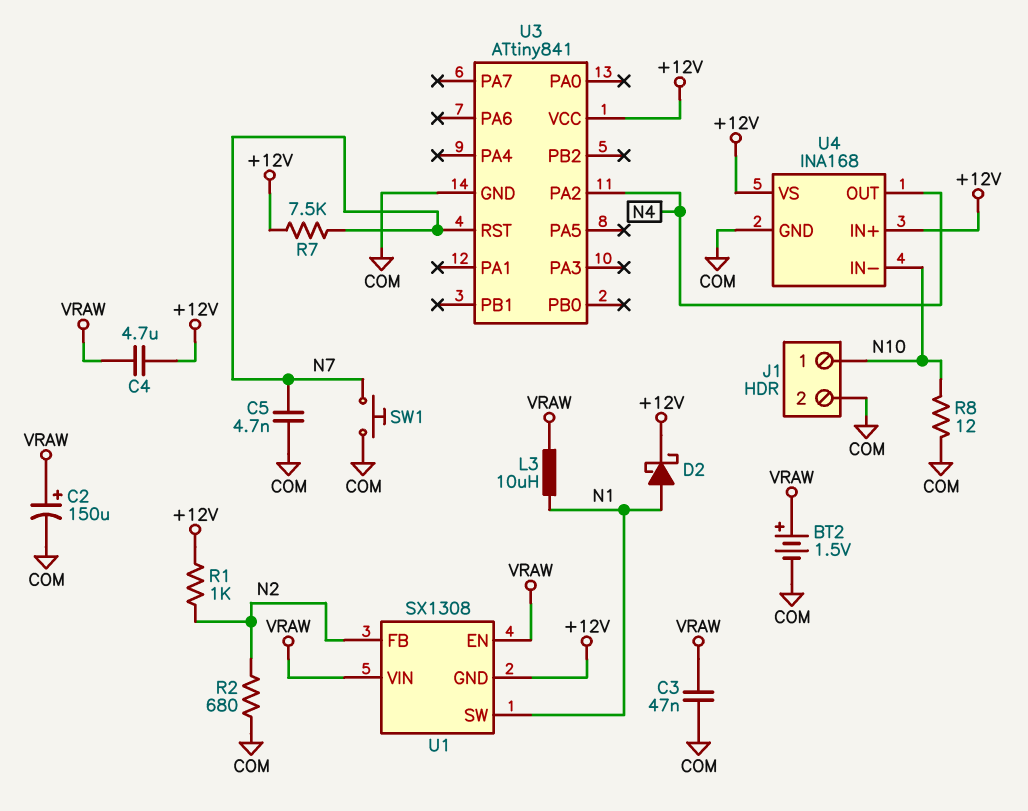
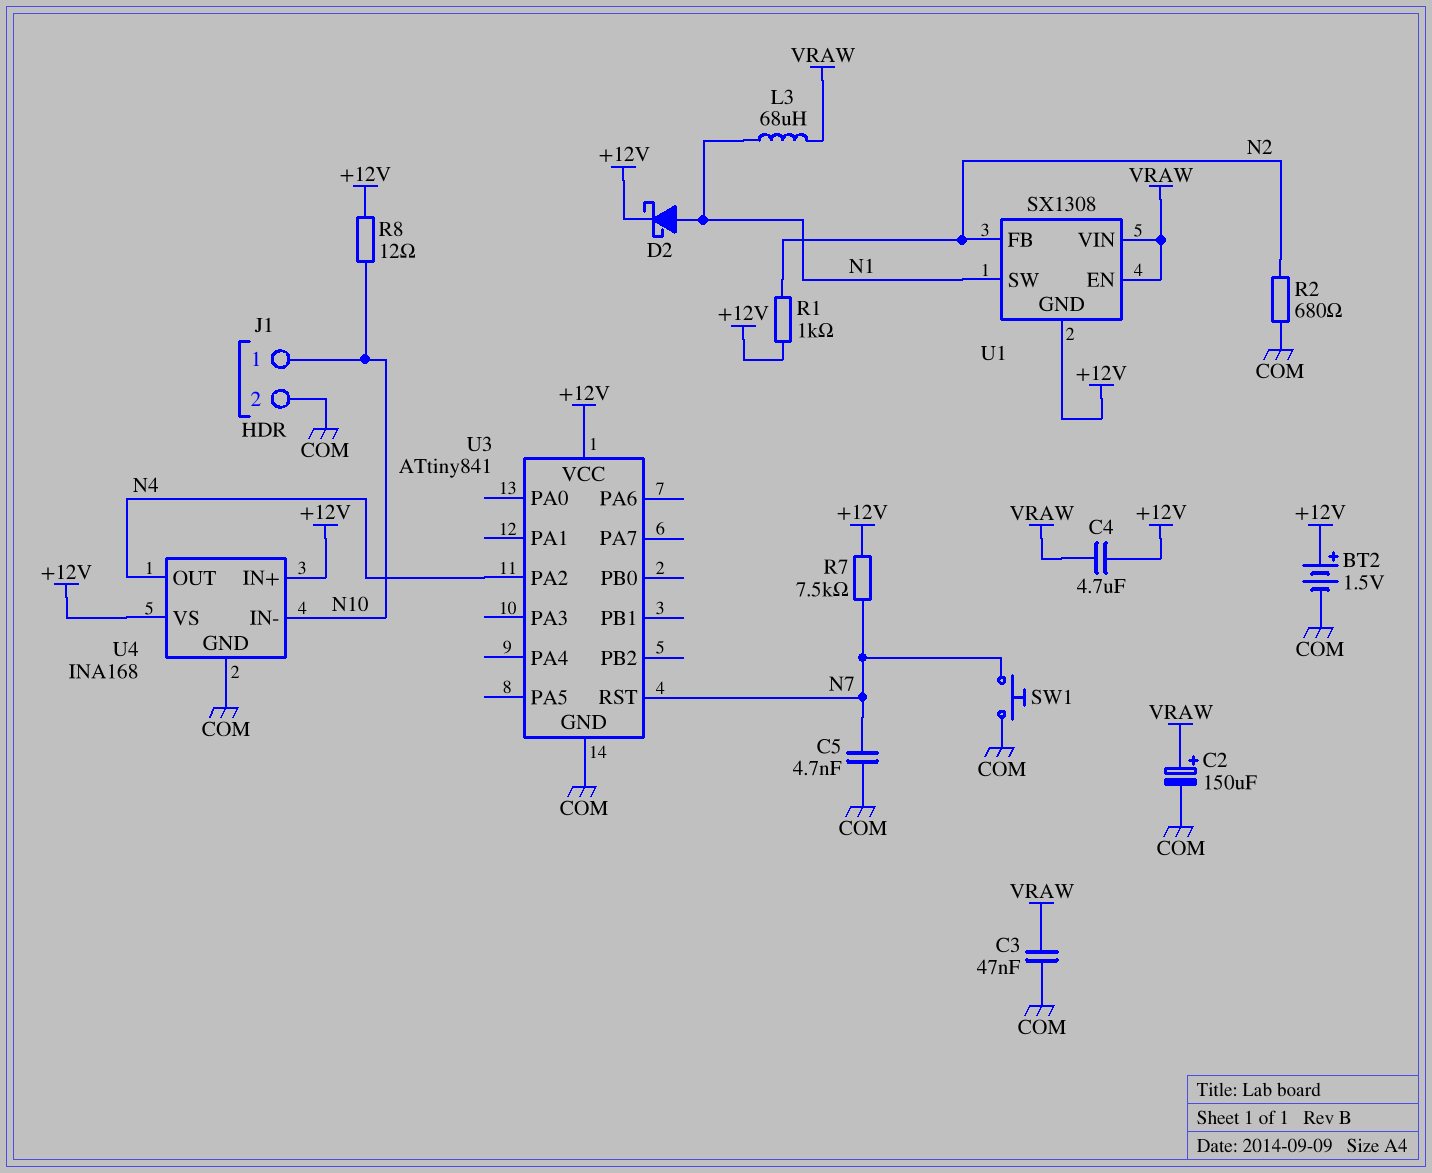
BT2: 1.5V (plus VRAW, minus COM) -> 1.5V (plus +12V, minus COM)
L3: 10uH (N1, VRAW) -> 68uH (N1, VRAW)
R8: 12 (COM, N10) -> 12 (+12V, N10)

